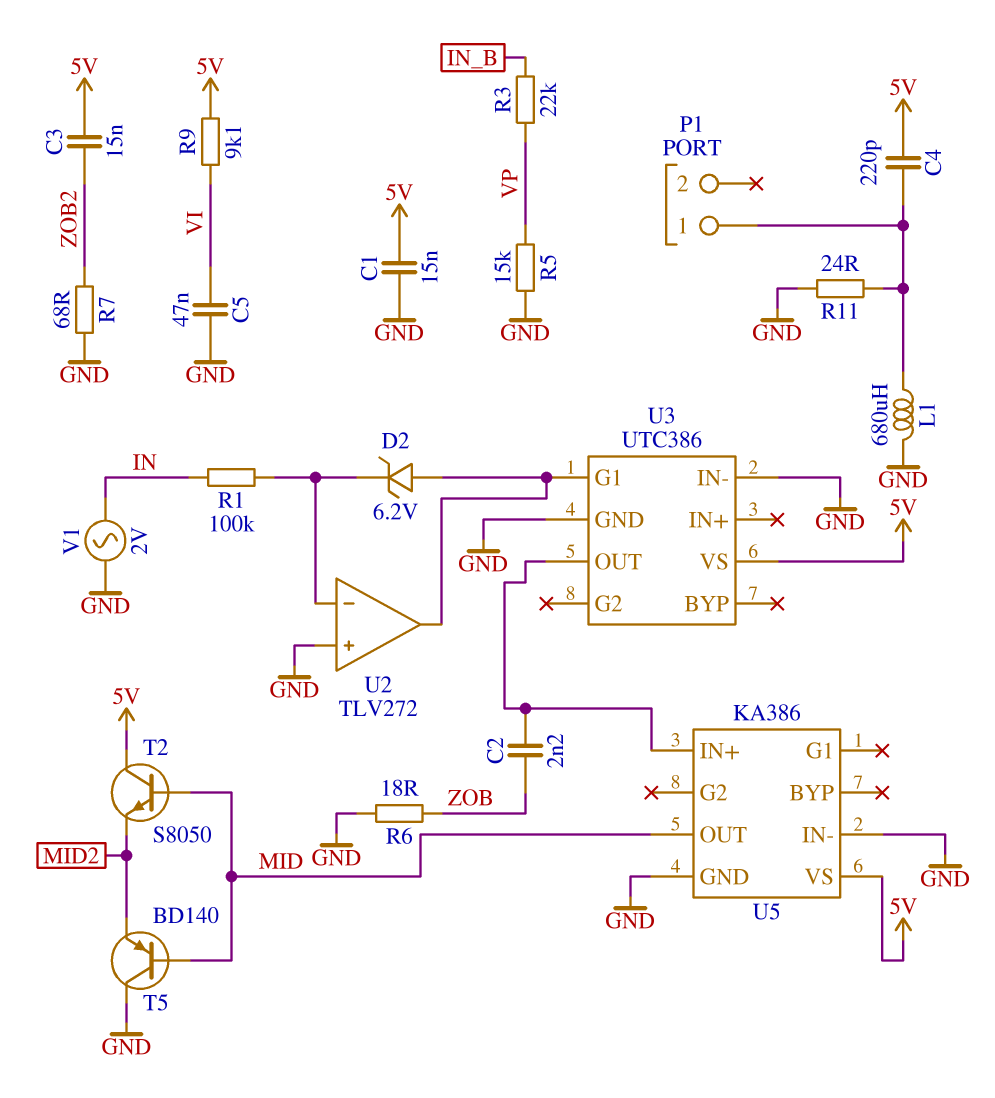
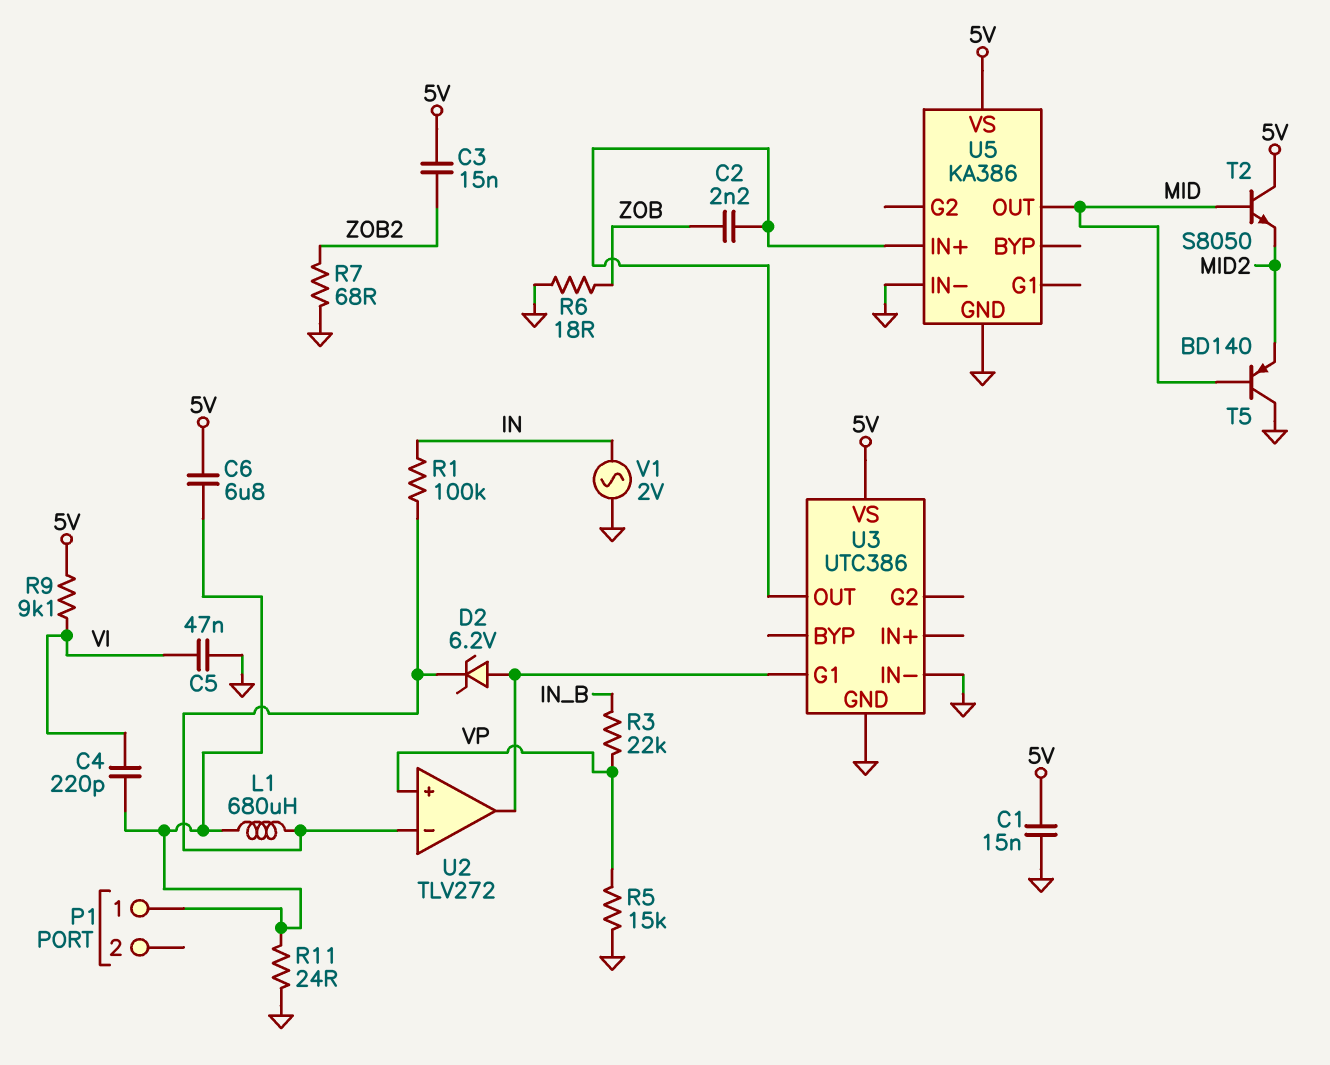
C4: 220pF (5V, P1/1) -> 220pF (P1/1, VI)
C6: none -> 6.8uF (5V, P1/1)
L1: 680uH (GND, P1/1) -> 680uH (P1/1, U2/in-)
U2 pin in+: GND -> VP

